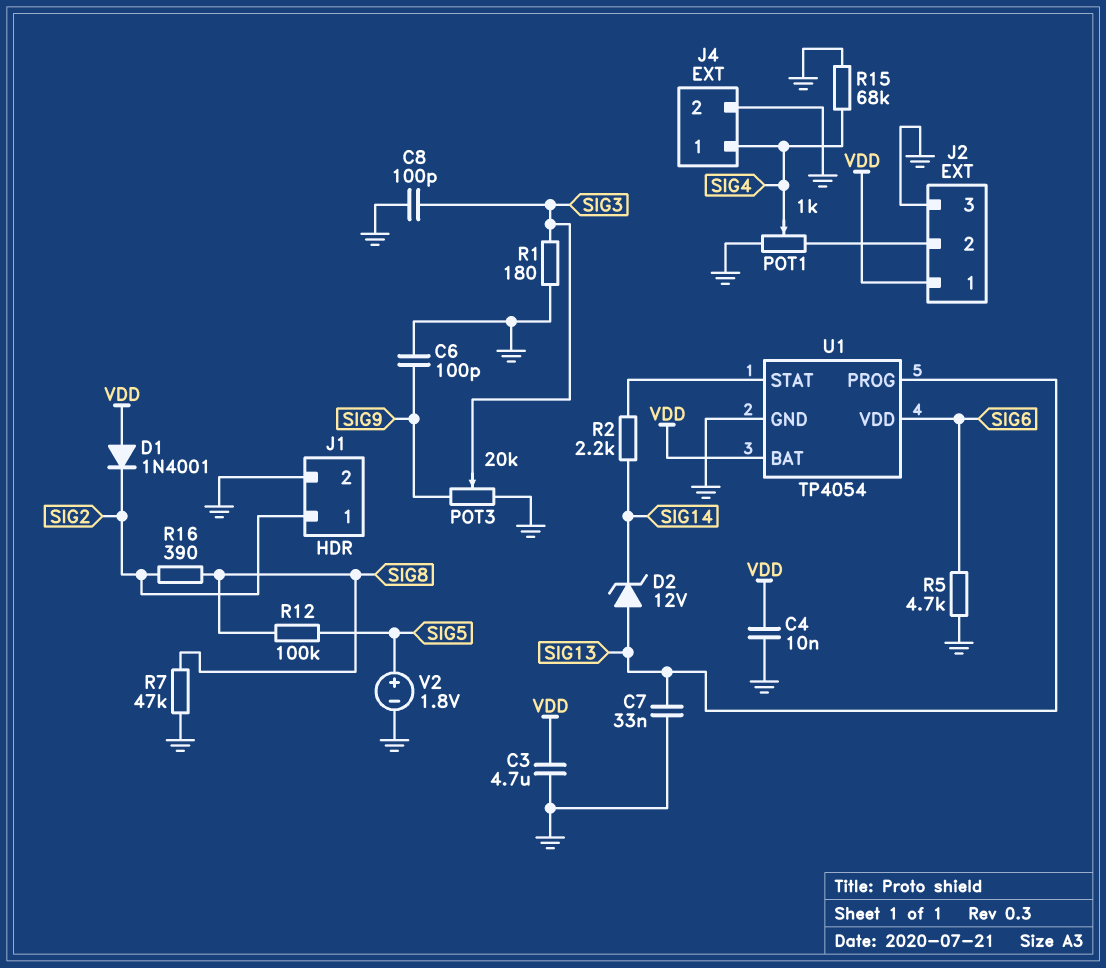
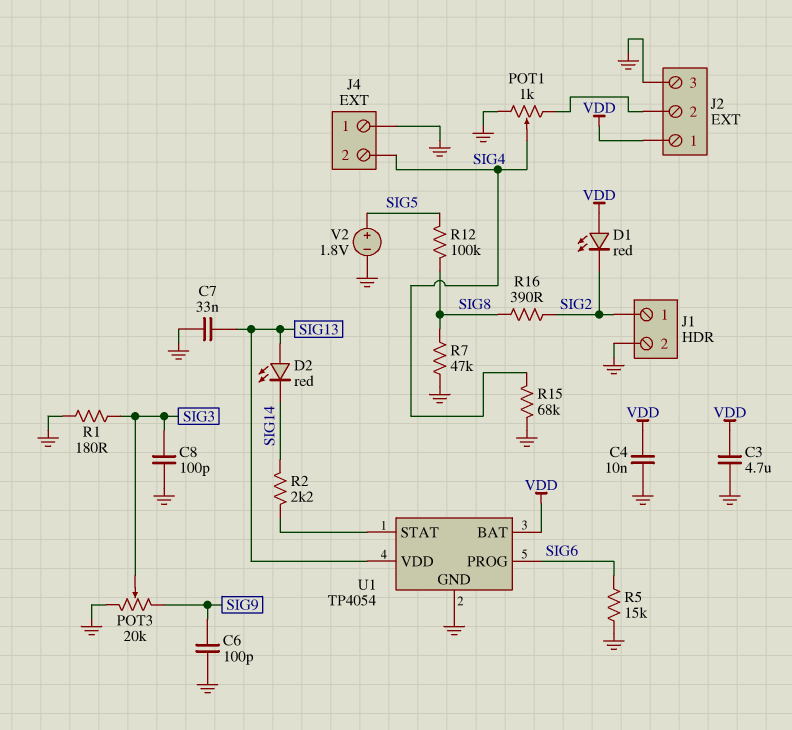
D1: diode 1N4001 (A VDD, K SIG2) -> LED red (A VDD, K SIG2)
D2: zener 12V (A SIG13, K SIG14) -> LED red (A SIG13, K SIG14)
J4 pin 1: SIG4 -> GND
J4 pin 2: GND -> SIG4
R5: 4.7k (GND, SIG6) -> 15k (GND, SIG6)
U1 pin PROG: SIG13 -> SIG6
U1 pin VDD: SIG6 -> SIG13

